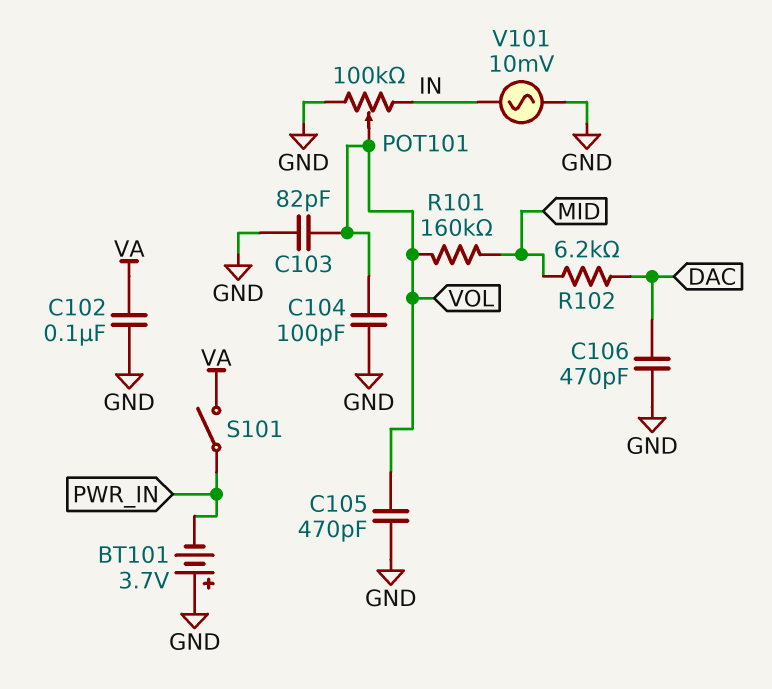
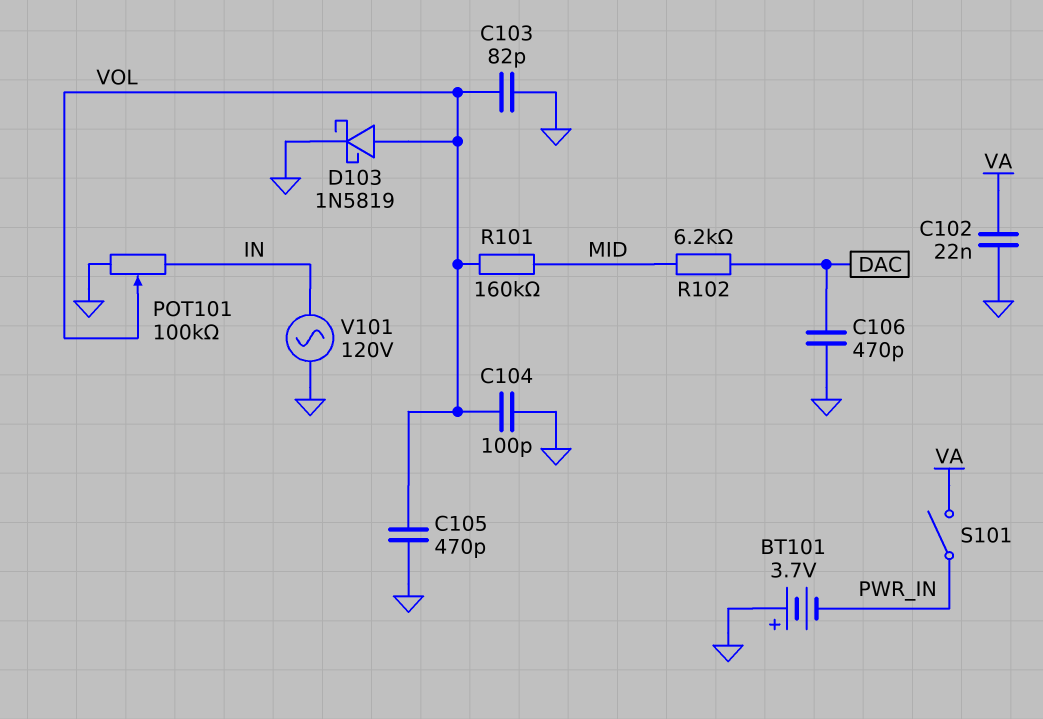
C102: 100nF (GND, VA) -> 22nF (GND, VA)
D103: none -> schottky 1N5819 (A VOL, K GND)
V101: AC 10mV (GND, IN) -> AC 120V (GND, IN)

